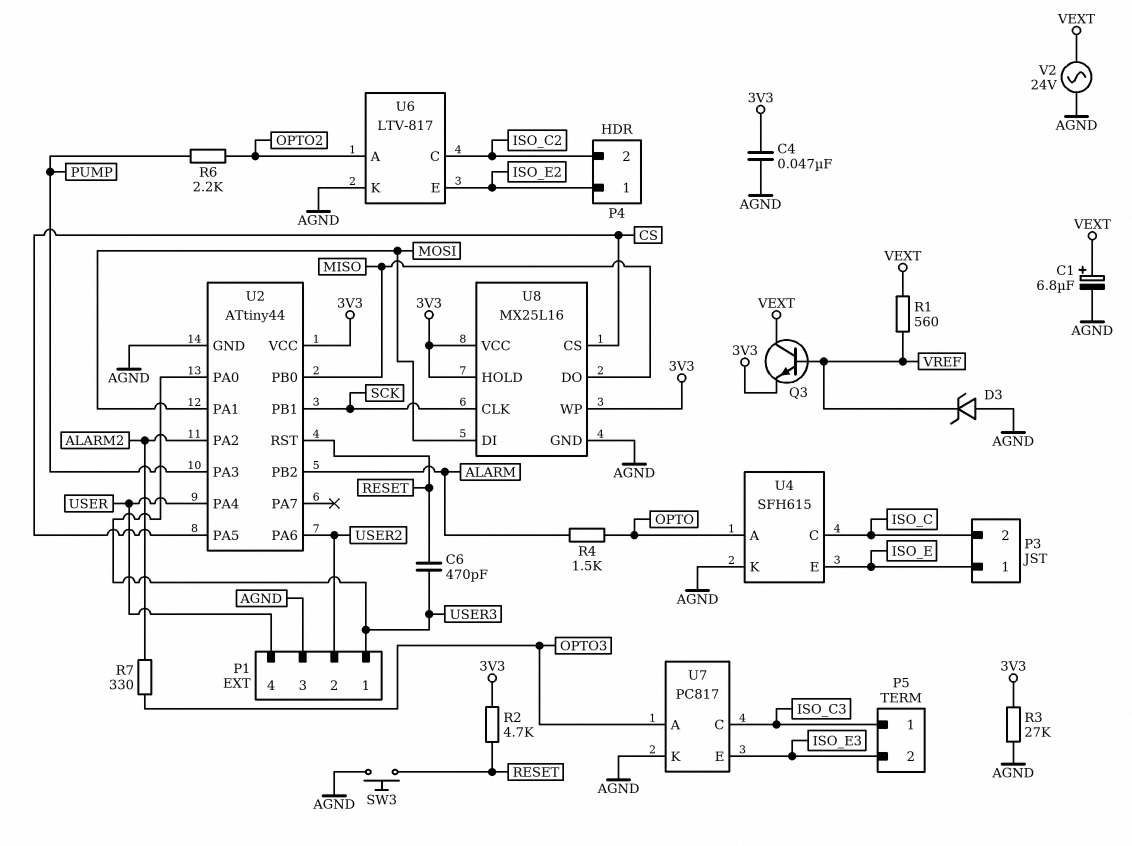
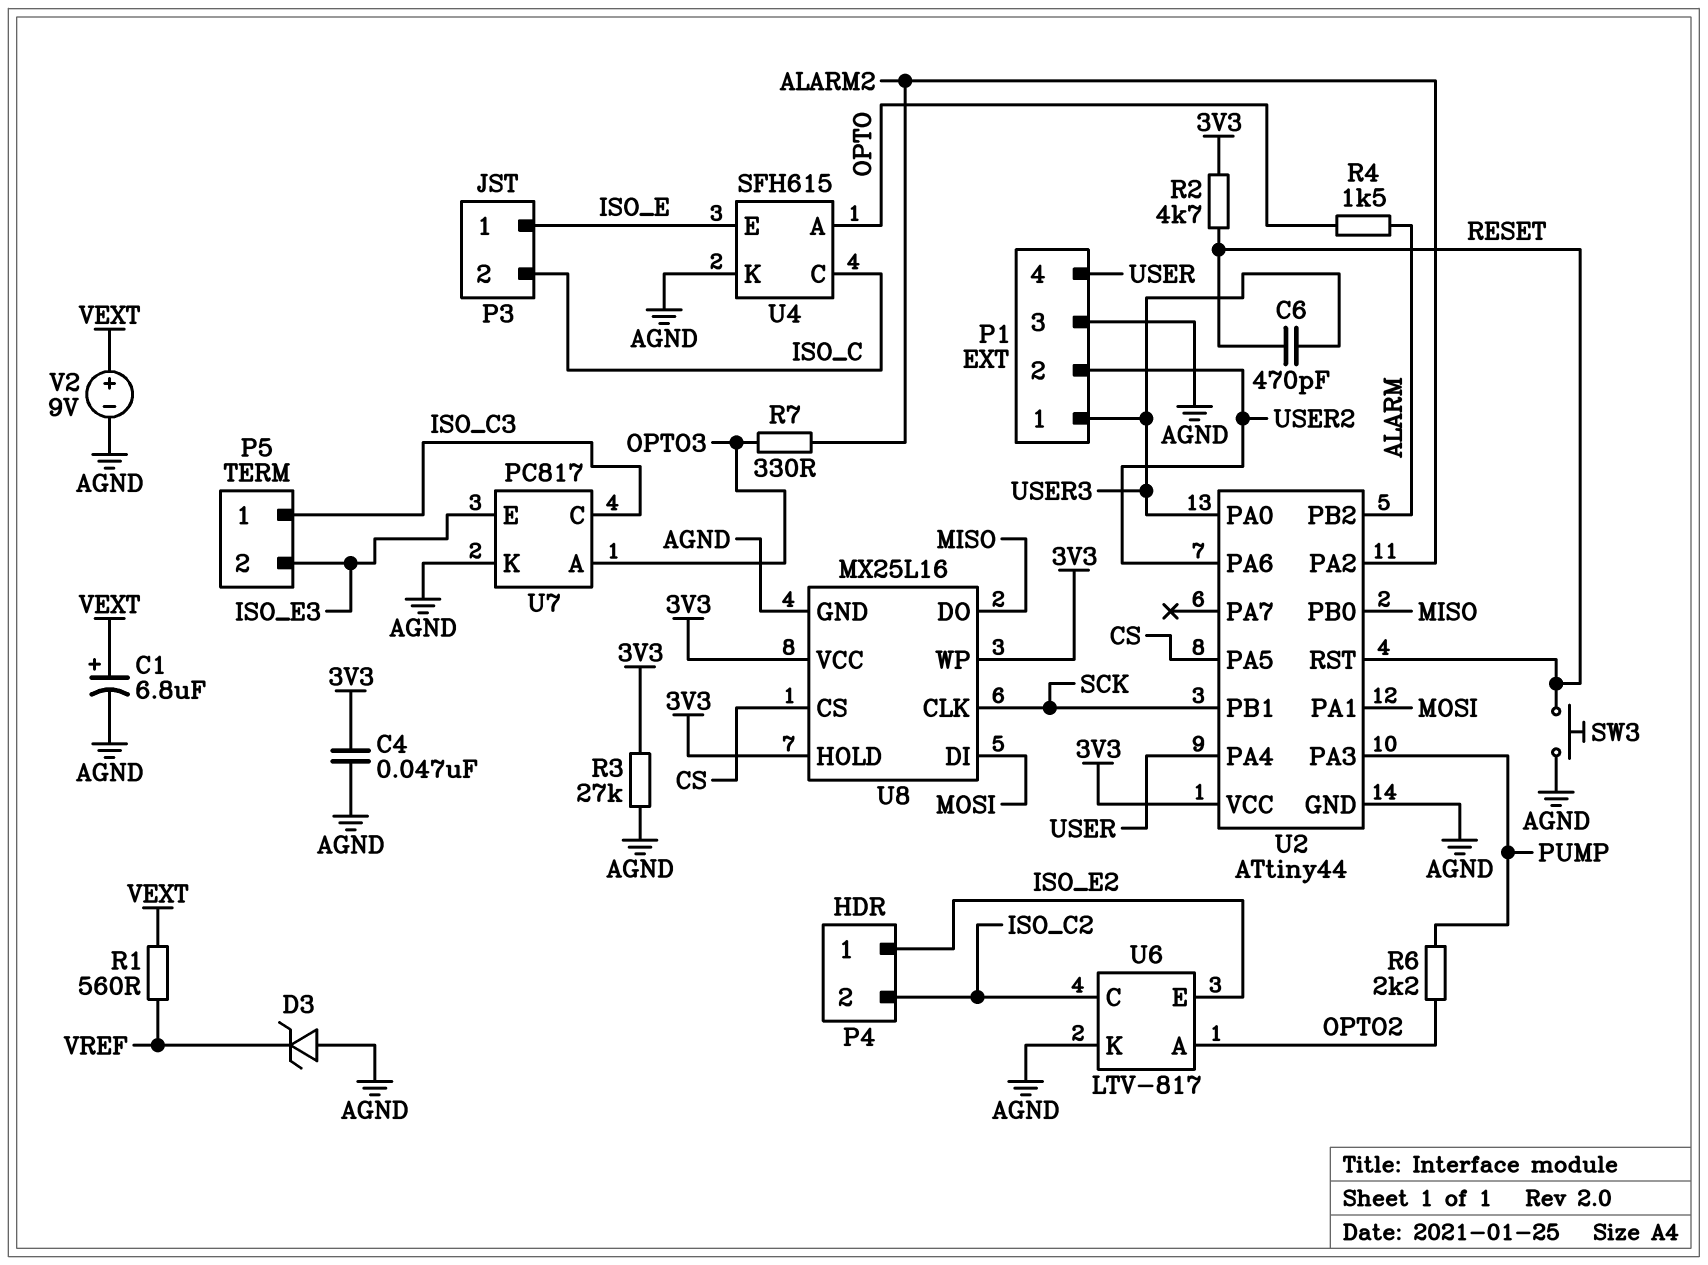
Q3: NPN (B VREF, C VEXT, E 3V3) -> none
V2: AC 24V (AGND, VEXT) -> 9V (plus VEXT, minus AGND)

